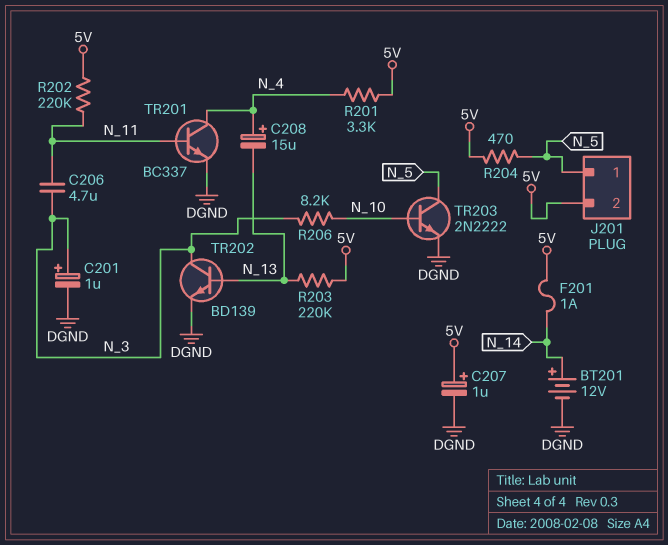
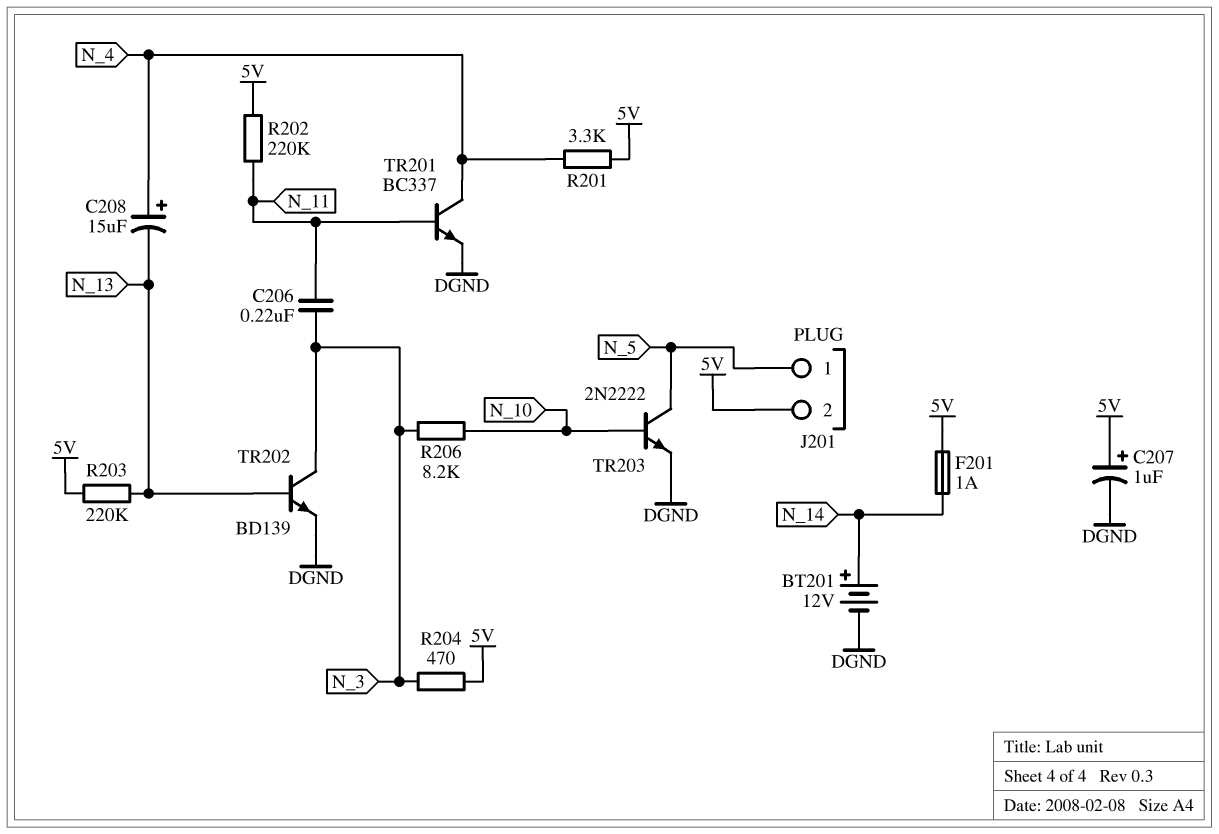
C201: 1uF (plus N_3, minus DGND) -> none
C206: 4.7uF (N_3, N_11) -> 220nF (N_3, N_11)
R204: 470 (5V, N_5) -> 470 (5V, N_3)

